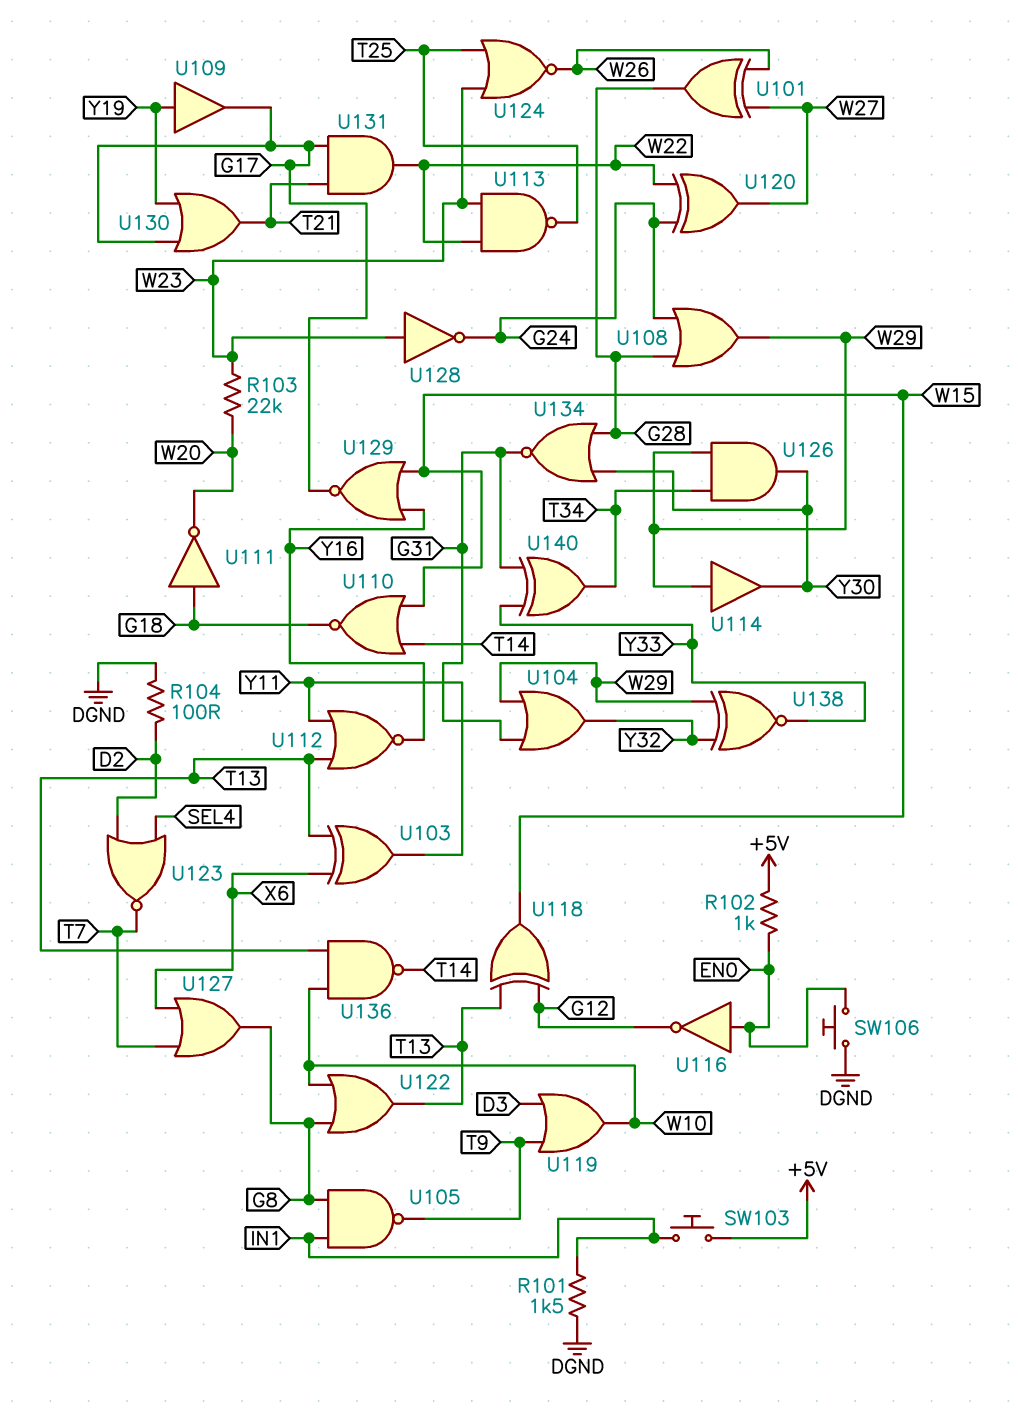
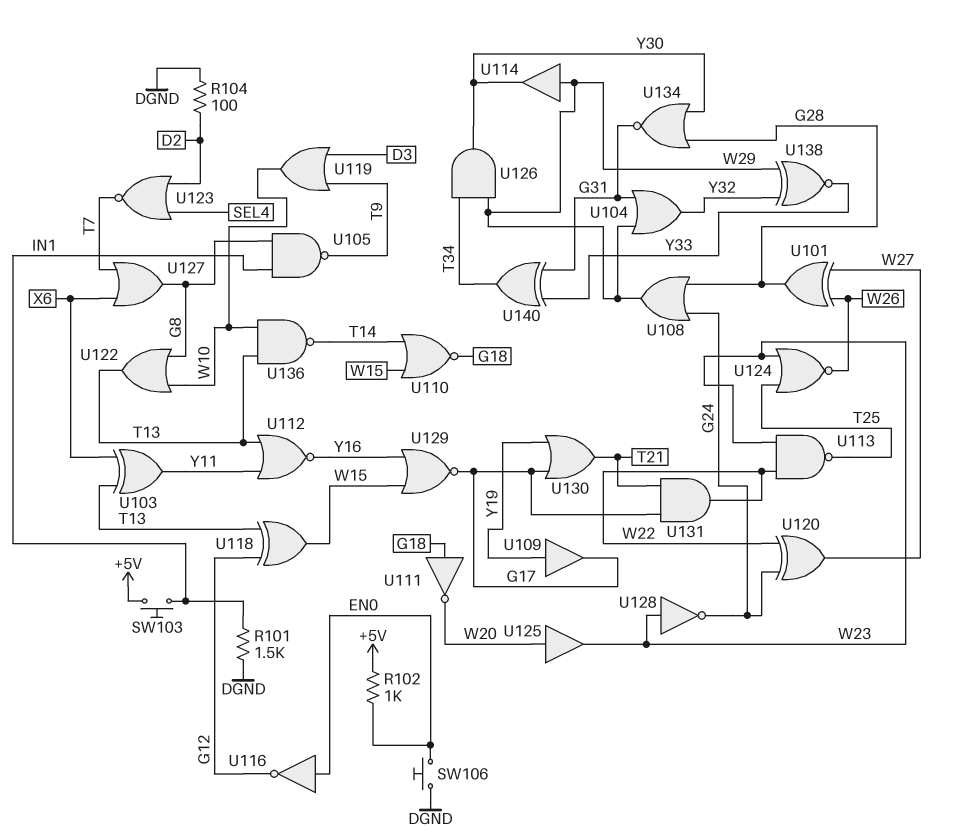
R103: 22k (W20, W23) -> none
U125: none -> buffer (in W20, out W23)

